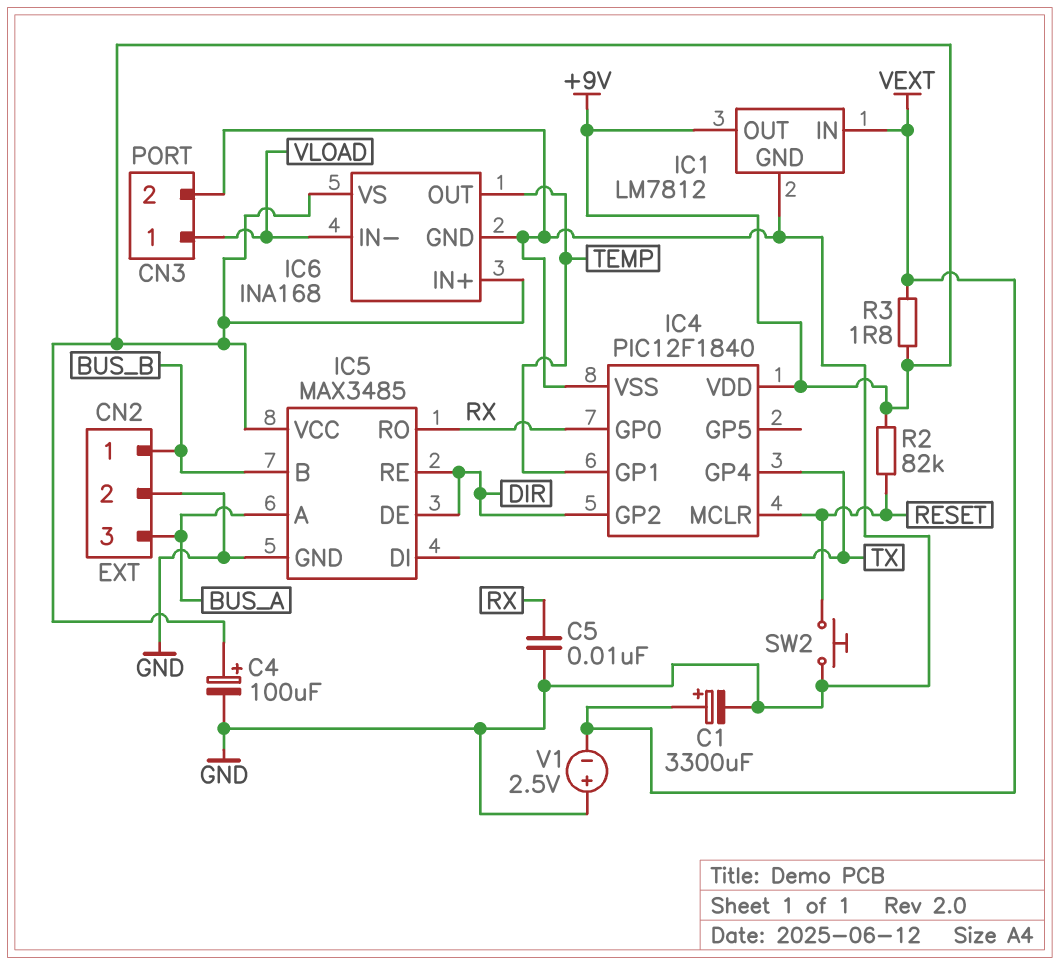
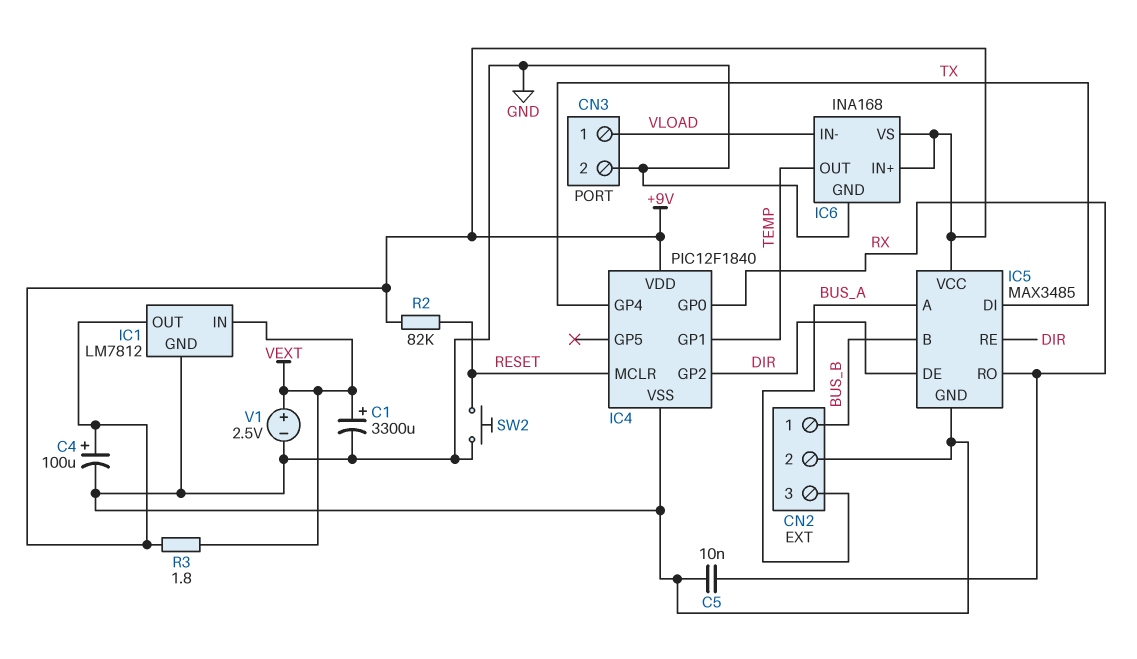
V1: 2.5V (plus GND, minus VEXT) -> 2.5V (plus VEXT, minus GND)

